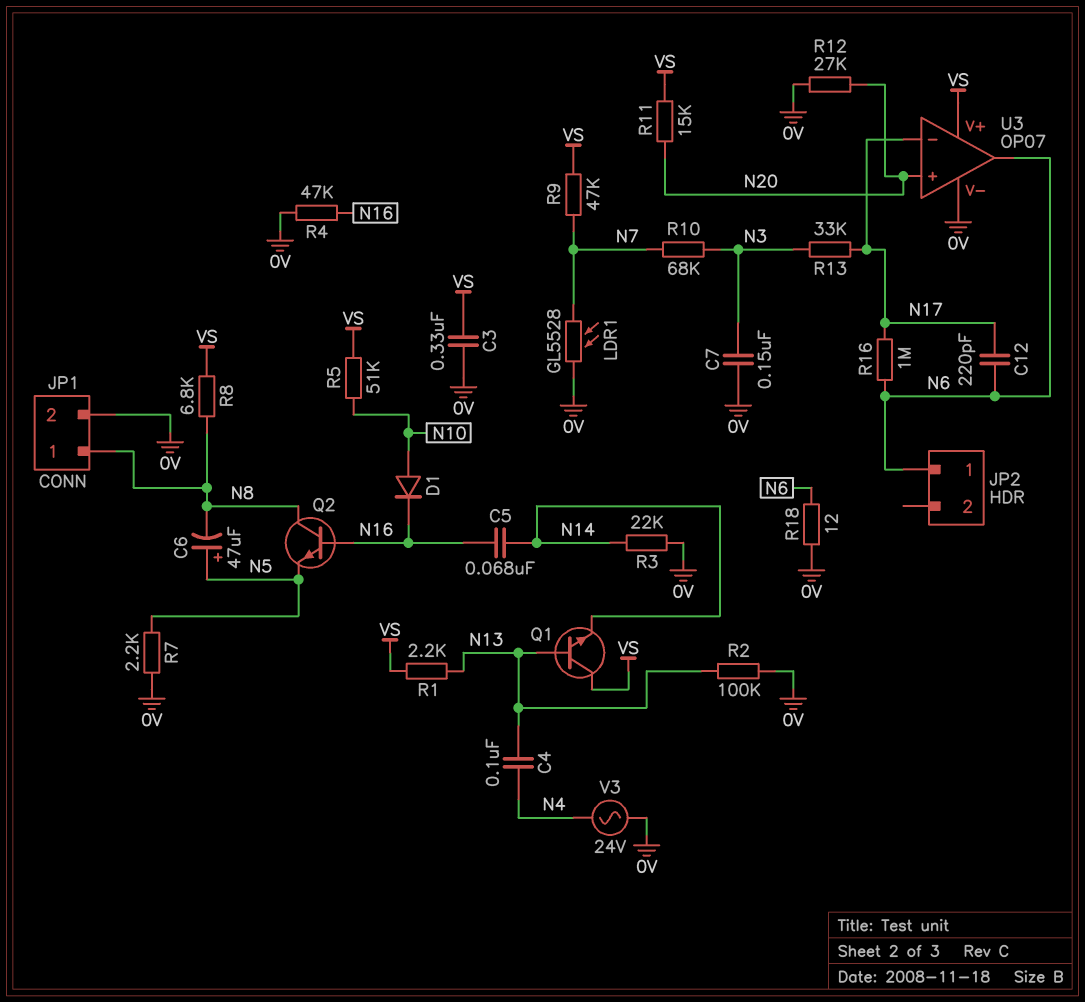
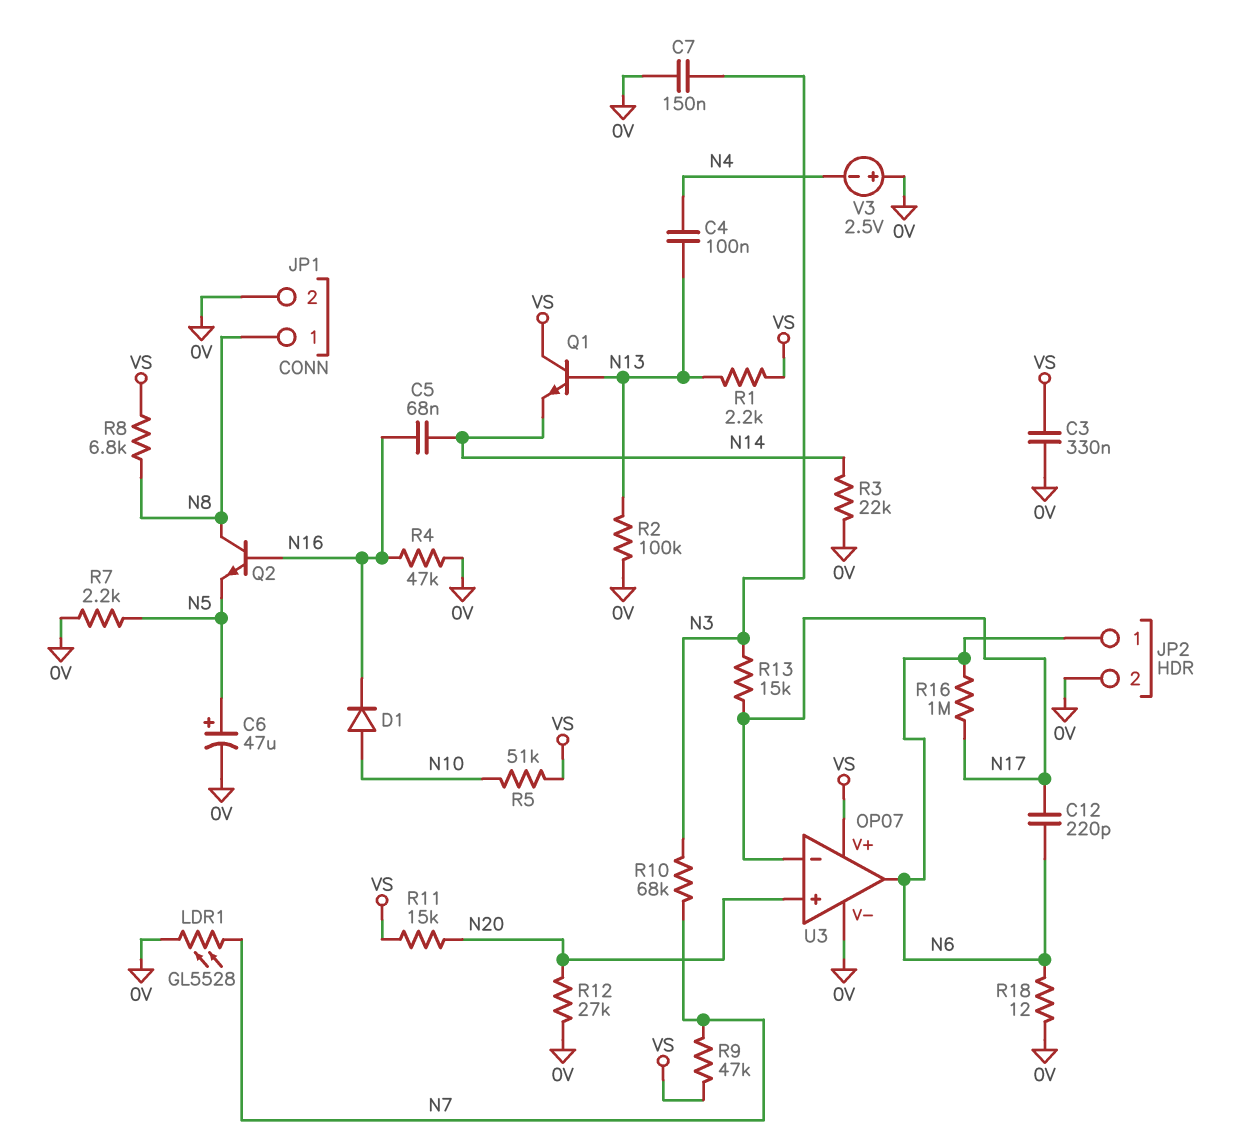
C6: 47uF (plus N5, minus N8) -> 47uF (plus N5, minus 0V)
JP2 pin 2: none -> 0V
R13: 33k (N3, N17) -> 15k (N3, N17)
V3: AC 24V (0V, N4) -> 2.5V (plus 0V, minus N4)

